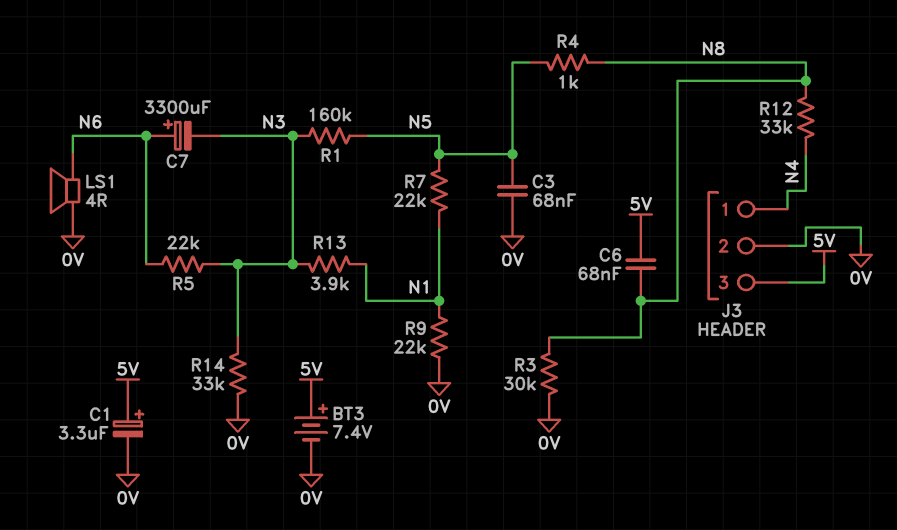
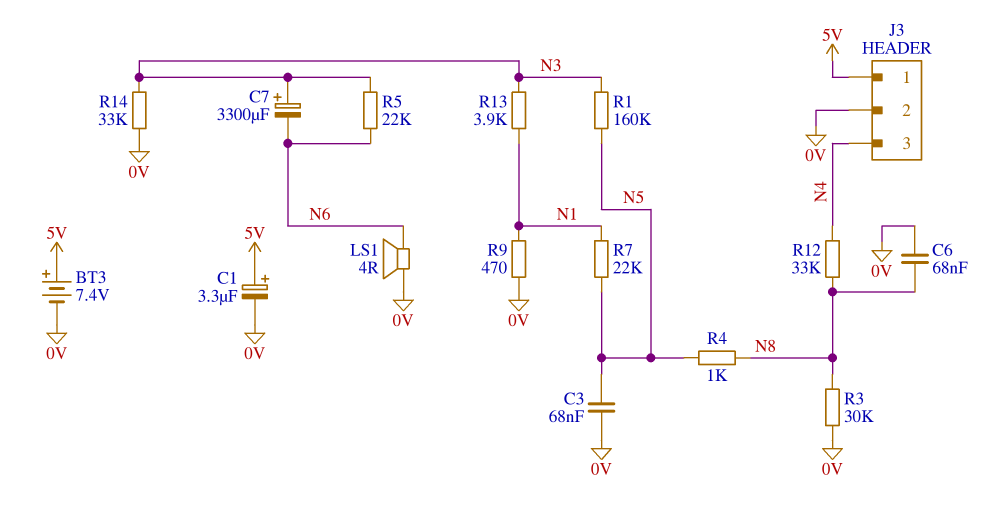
C6: 68nF (5V, N8) -> 68nF (0V, N8)
C7: 3300uF (plus N6, minus N3) -> 3300uF (plus N3, minus N6)
J3 pin 1: N4 -> 5V
J3 pin 3: 5V -> N4
R9: 22k (0V, N1) -> 470 (0V, N1)

